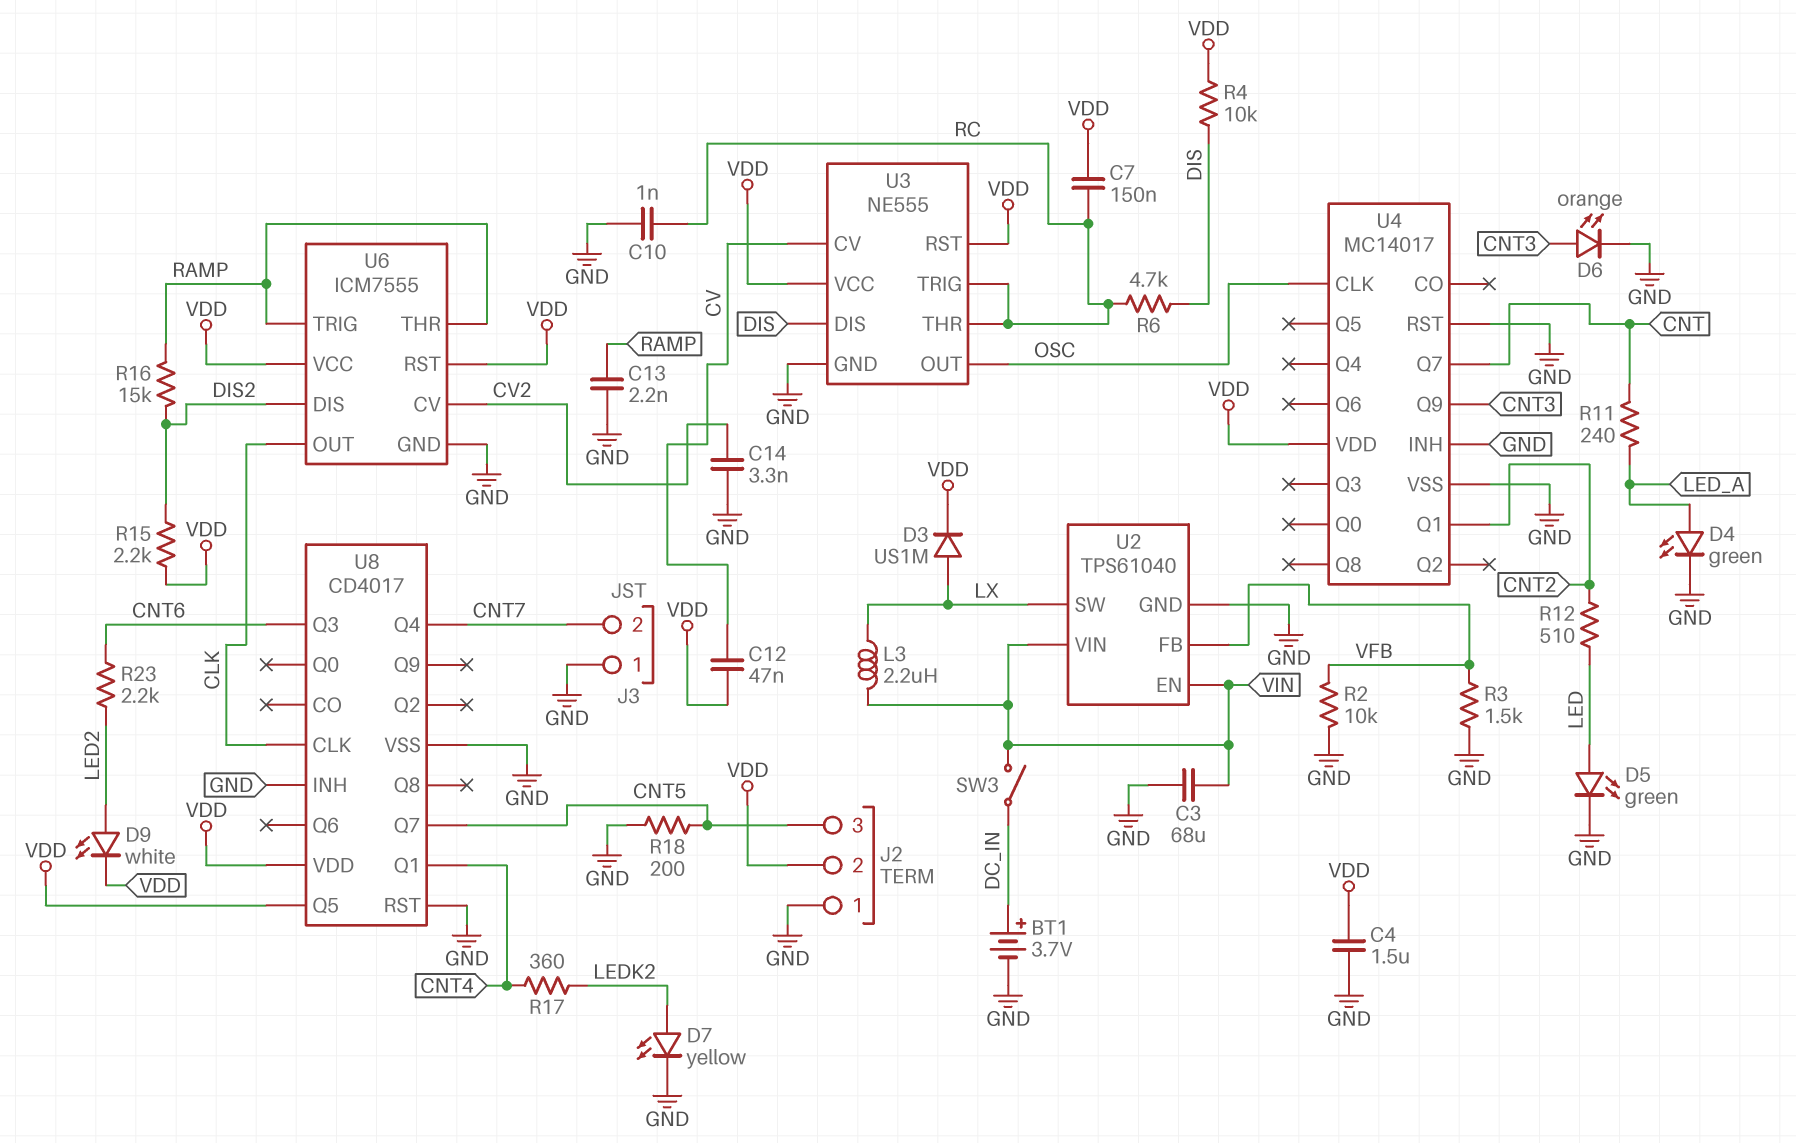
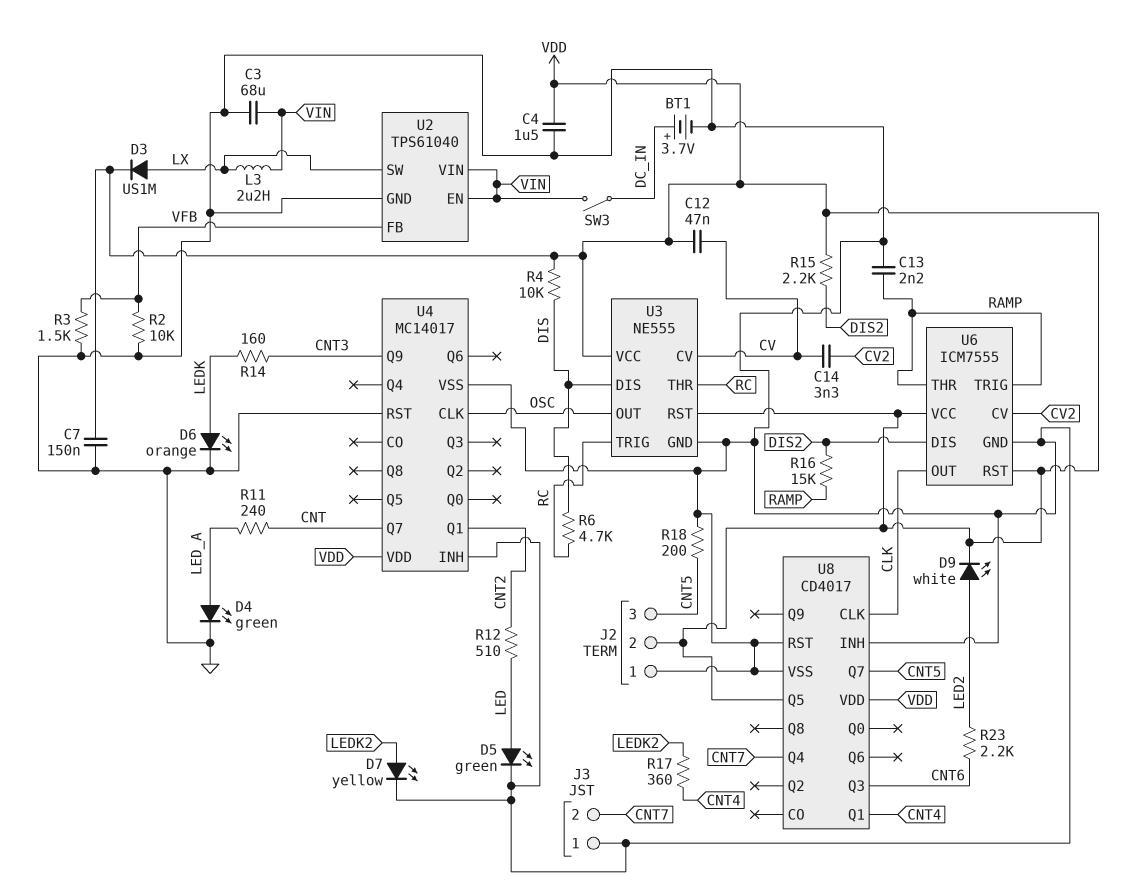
C7: 150nF (RC, VDD) -> 150nF (GND, VDD)
C10: 1nF (GND, RC) -> none
C14: 3.3nF (CV2, GND) -> 3.3nF (CV, CV2)
D6: LED orange (A CNT3, K GND) -> LED orange (A LEDK, K GND)
R14: none -> 160 (CNT3, LEDK)

